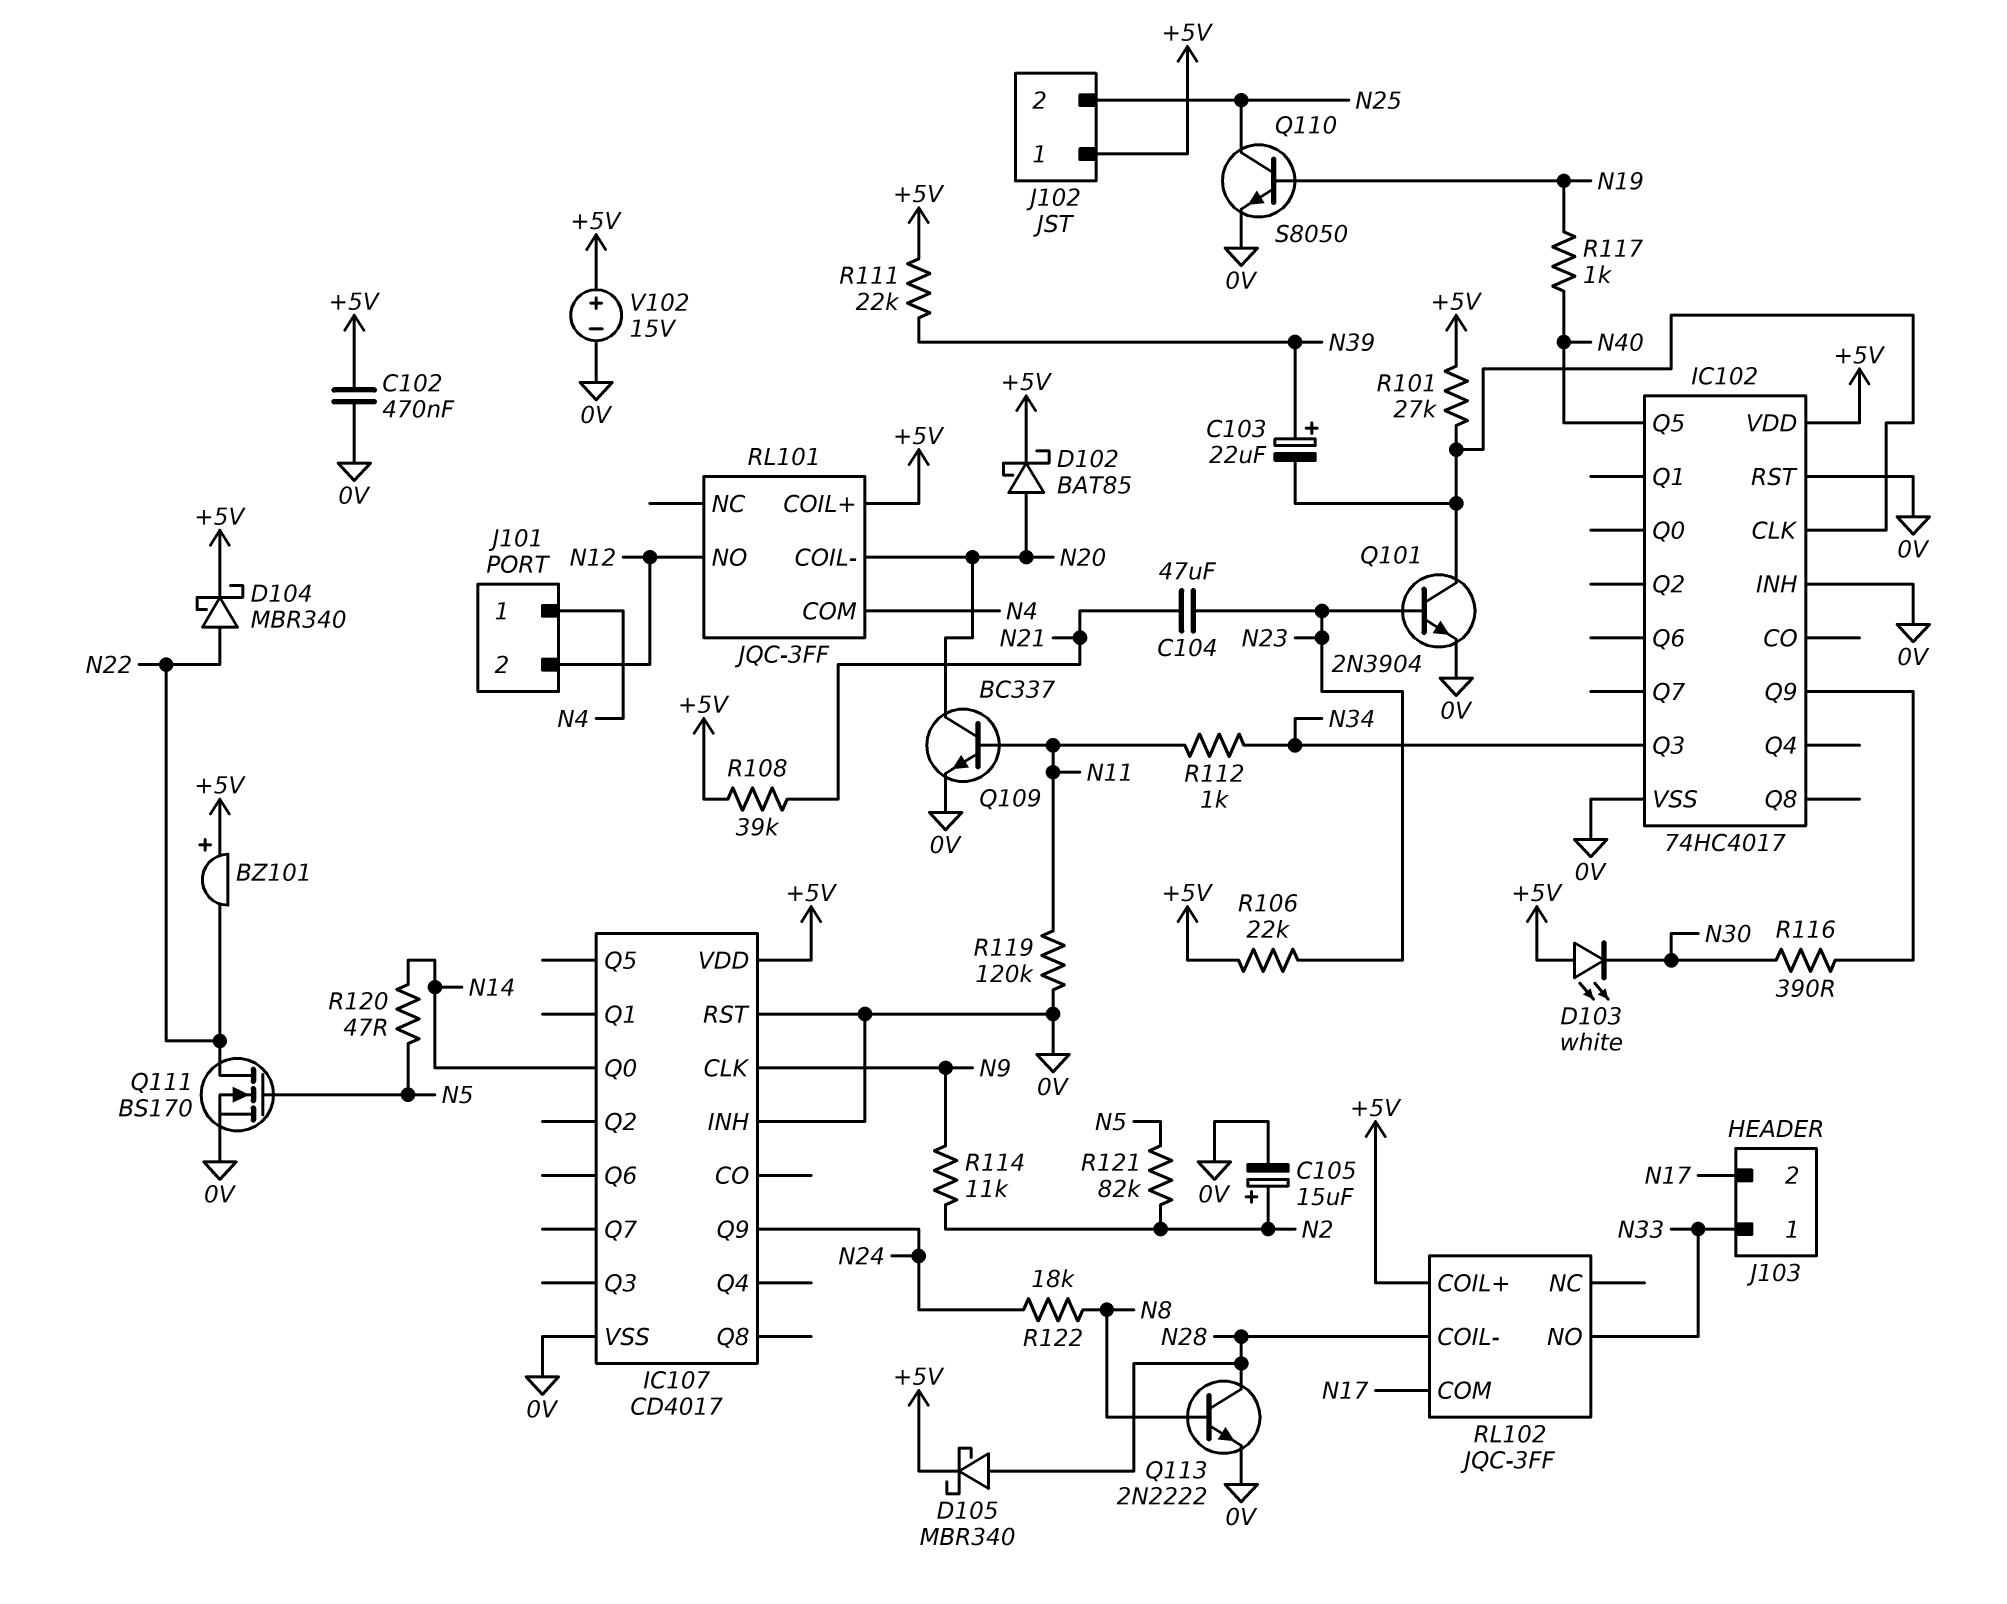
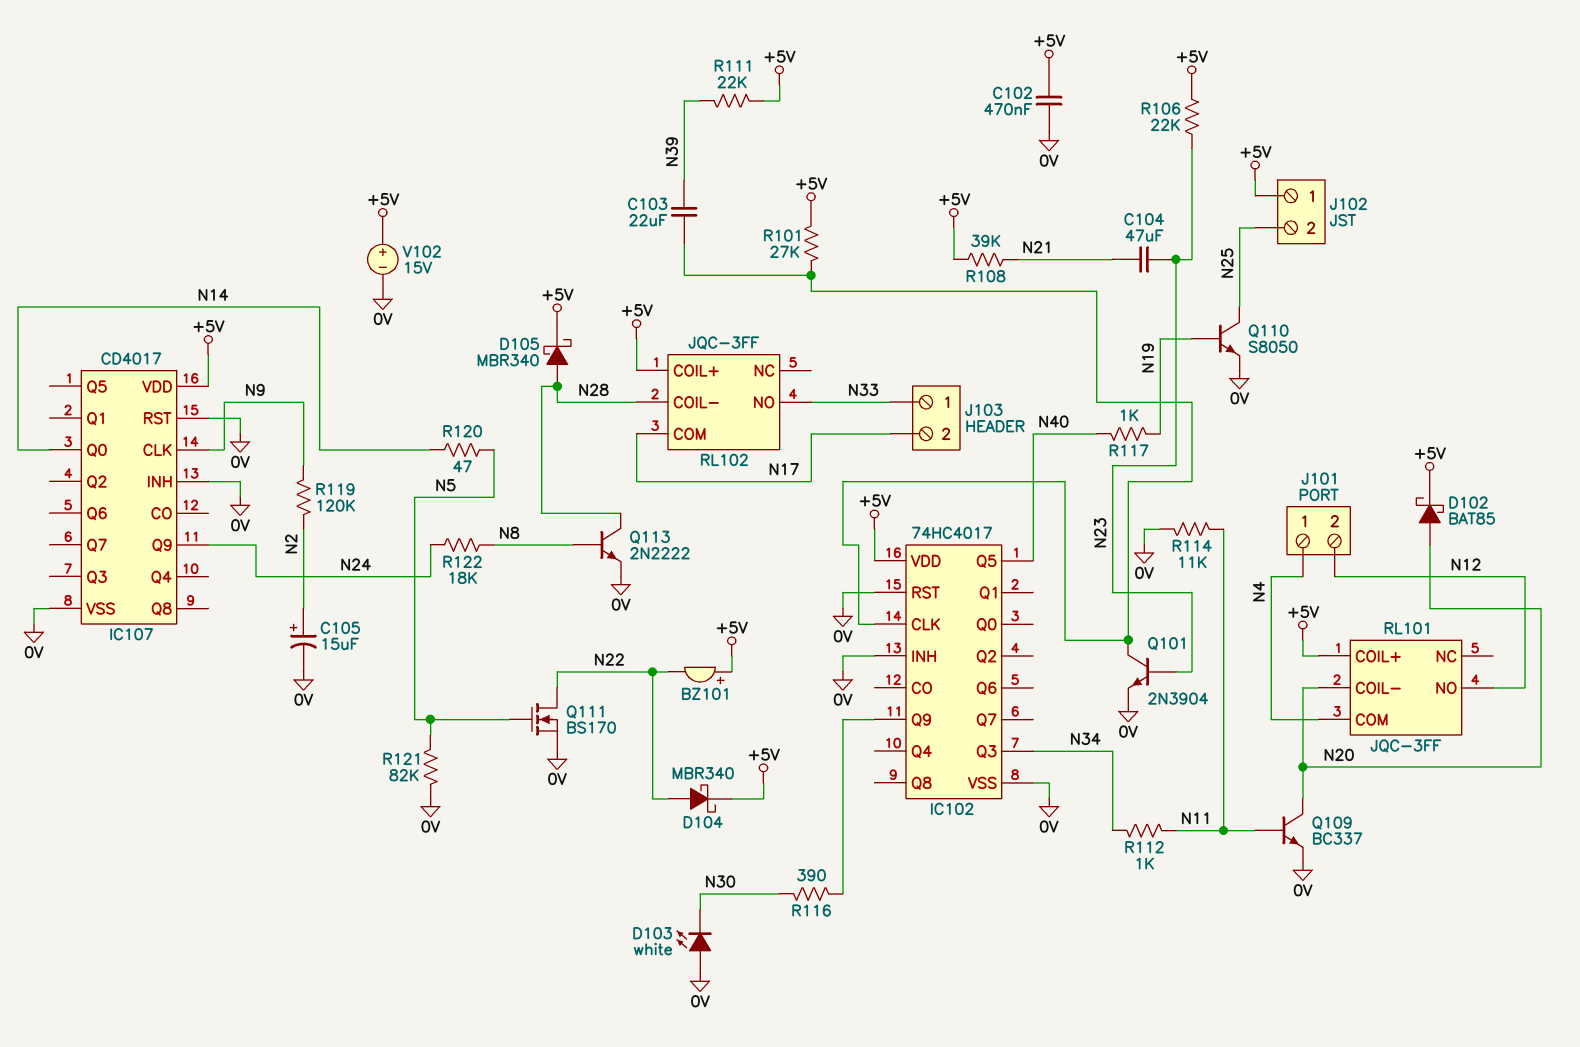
C103: 22uF (plus N39, minus IC102/CLK) -> 22uF (IC102/CLK, N39)
D103: LED white (A +5V, K N30) -> LED white (A 0V, K N30)
R114: 11k (N2, N9) -> 11k (0V, N11)
R119: 120k (0V, N11) -> 120k (N2, N9)
R121: 82k (N2, N5) -> 82k (0V, N5)

